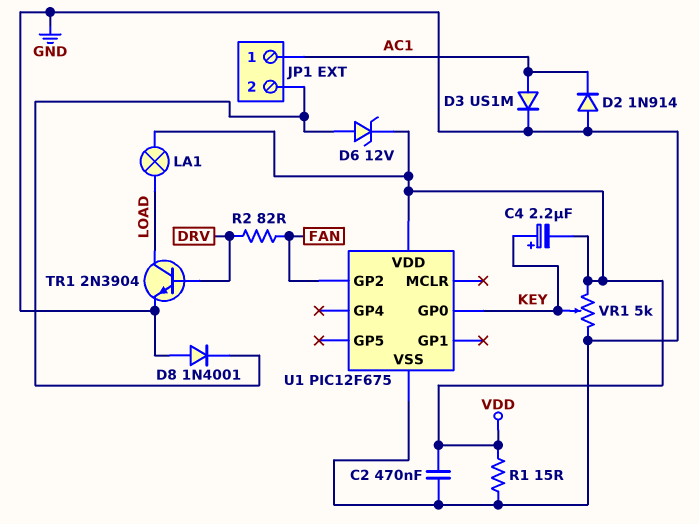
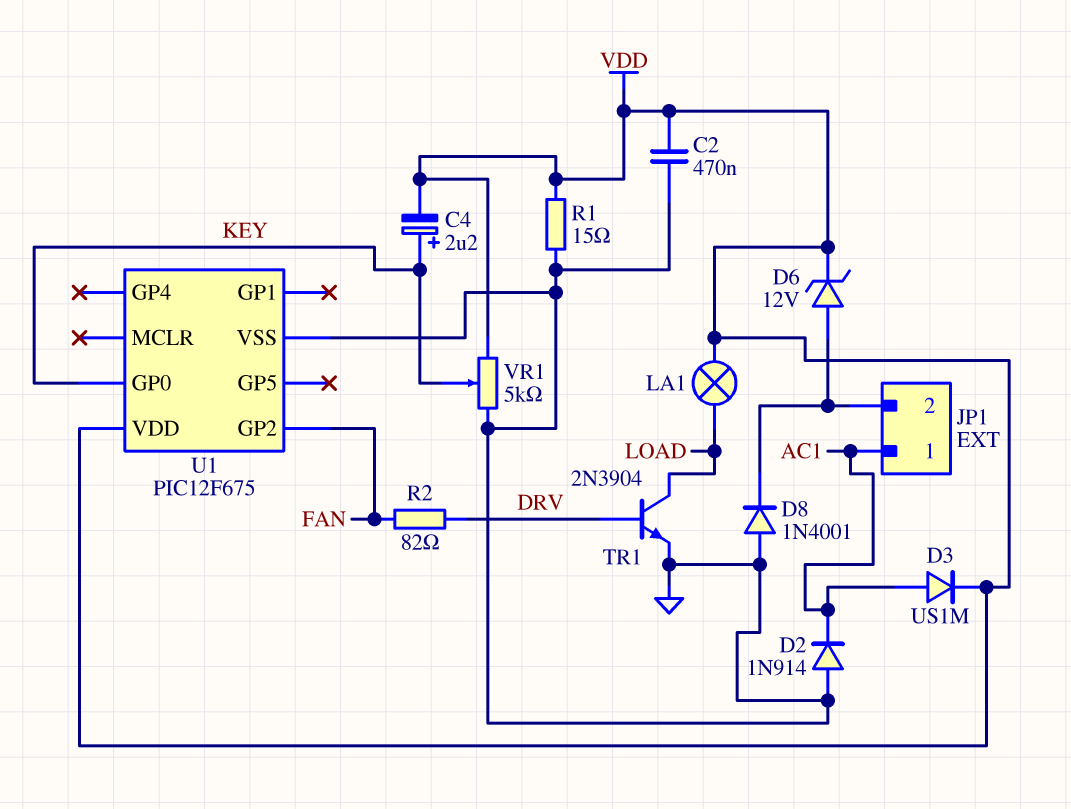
D3: diode US1M (A AC1, K GND) -> diode US1M (A AC1, K VDD)

